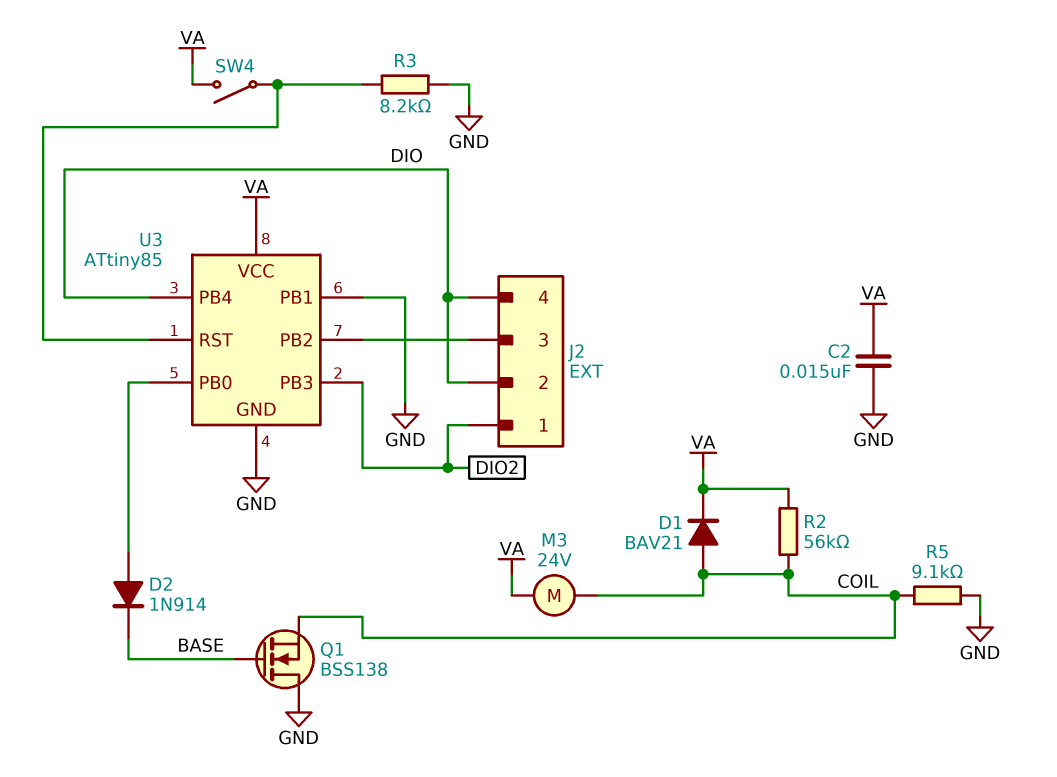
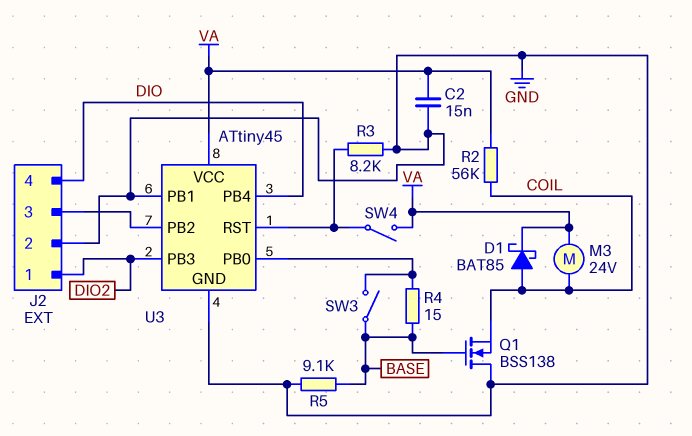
D1: diode BAV21 (A COIL, K VA) -> schottky BAT85 (A COIL, K VA)
D2: diode 1N914 (A U3/PB0, K BASE) -> none
J2 pin 2: DIO -> GND
R4: none -> 15 (BASE, U3/PB0)
R5: 9.1k (COIL, GND) -> 9.1k (BASE, GND)
SW3: none -> switch (BASE, U3/PB0)
U3: ATtiny85 -> ATtiny45

